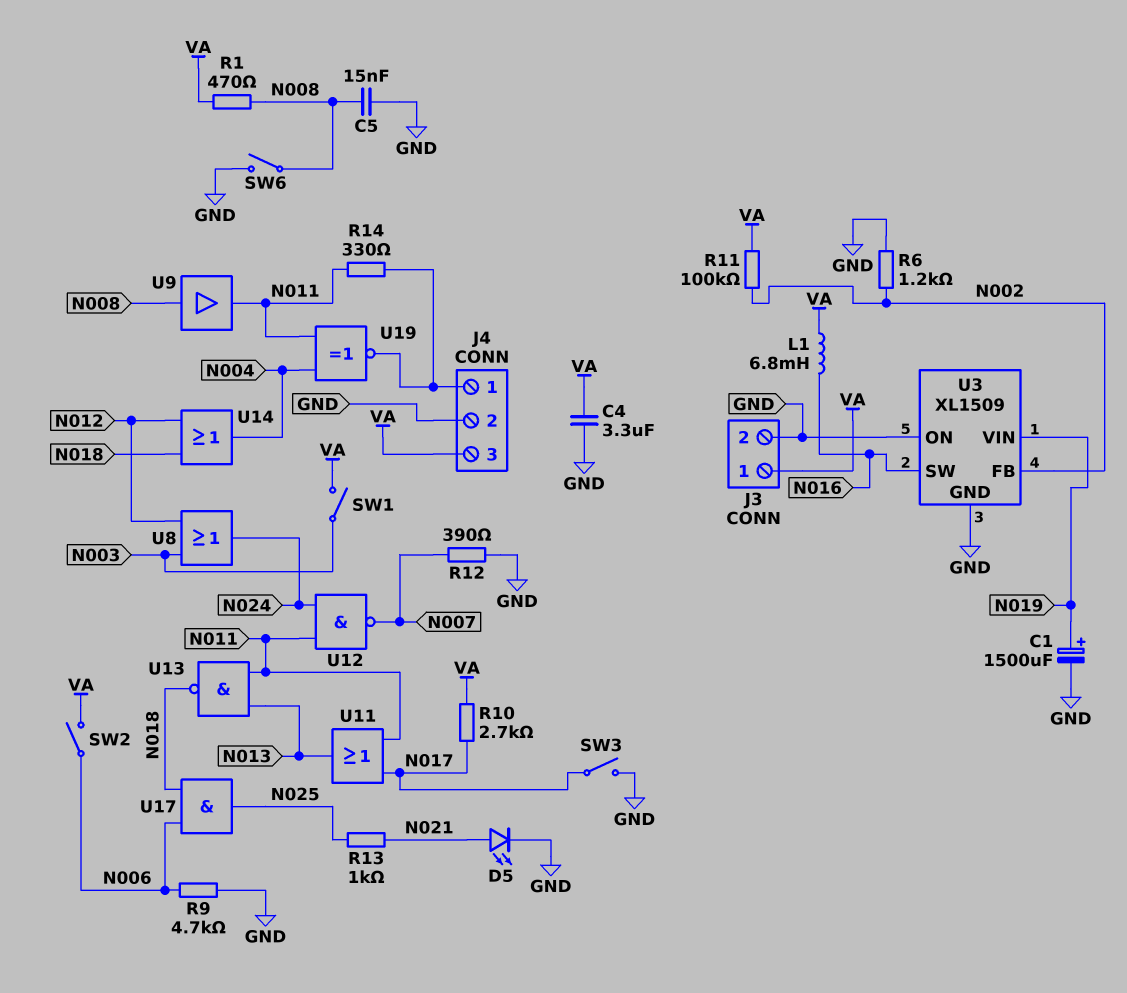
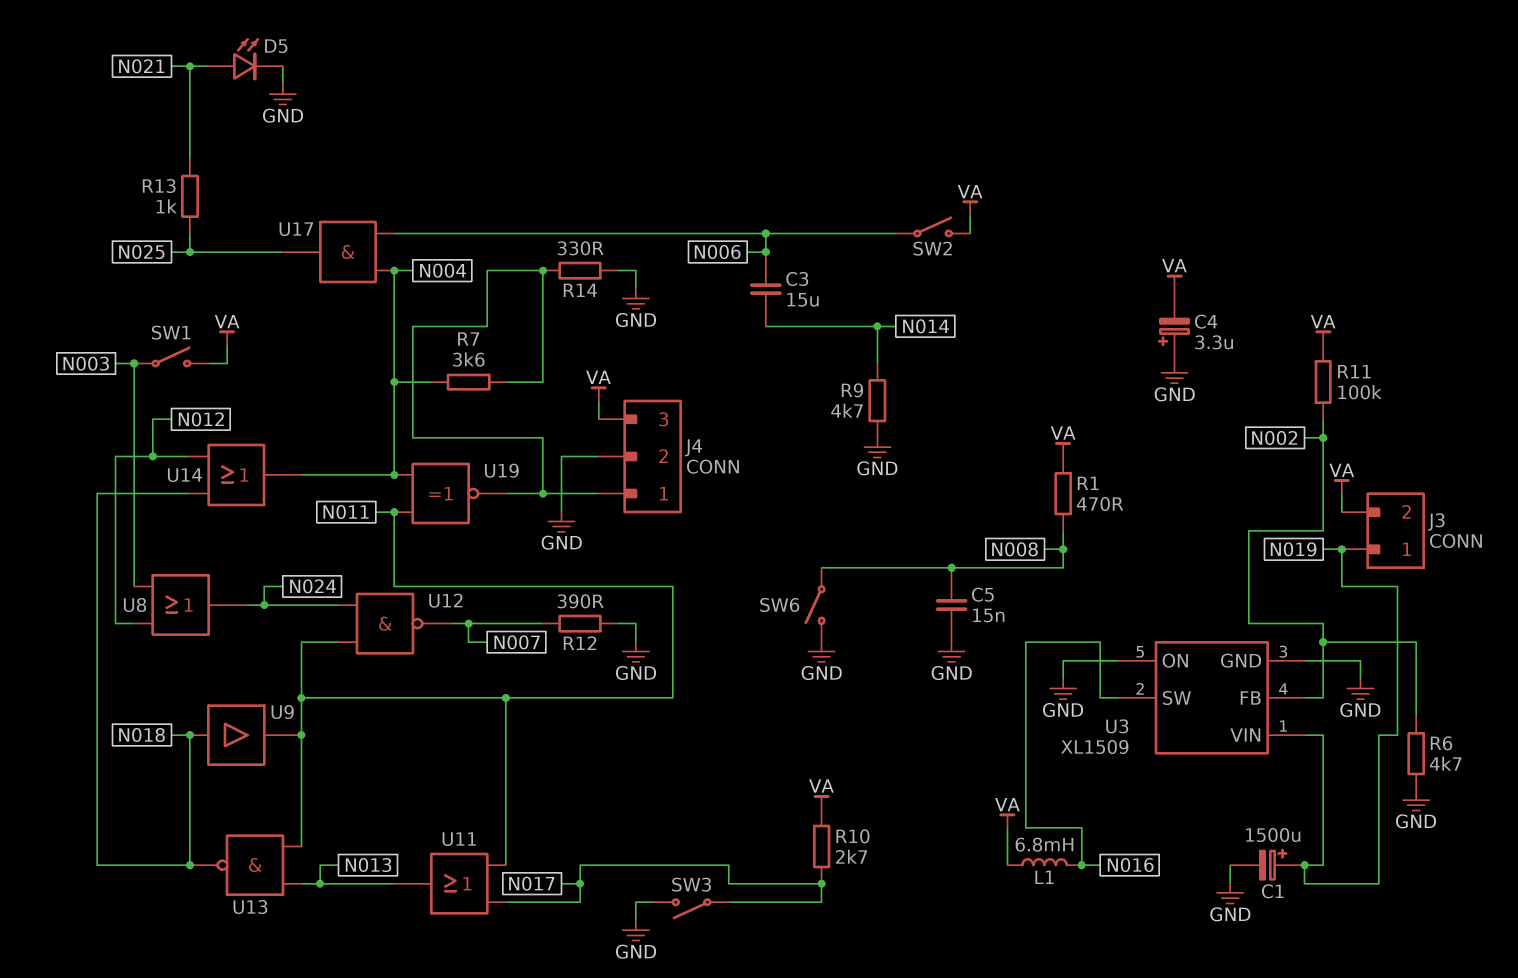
C3: none -> 15uF (N006, N014)
C4: 3.3uF (GND, VA) -> 3.3uF (plus GND, minus VA)
J3 pin 1: VA -> N019
J3 pin 2: GND -> VA
R6: 1.2k (GND, N002) -> 4.7k (GND, N002)
R7: none -> 3.6k (J4/1, N004)
R9: 4.7k (GND, N006) -> 4.7k (GND, N014)
R14: 330 (J4/1, N011) -> 330 (GND, J4/1)
U9: buffer (in N008, out N011) -> buffer (in N018, out N011)
U17: AND (in N006, in N018, out N025) -> AND (in N004, in N006, out N025)

